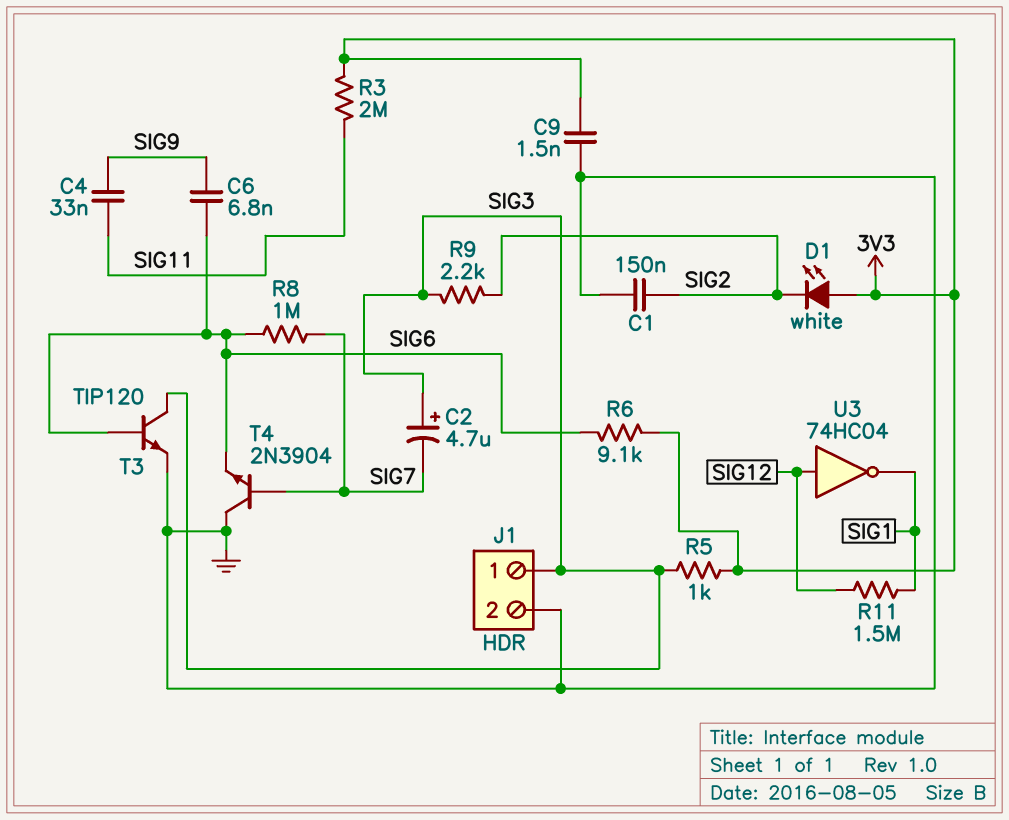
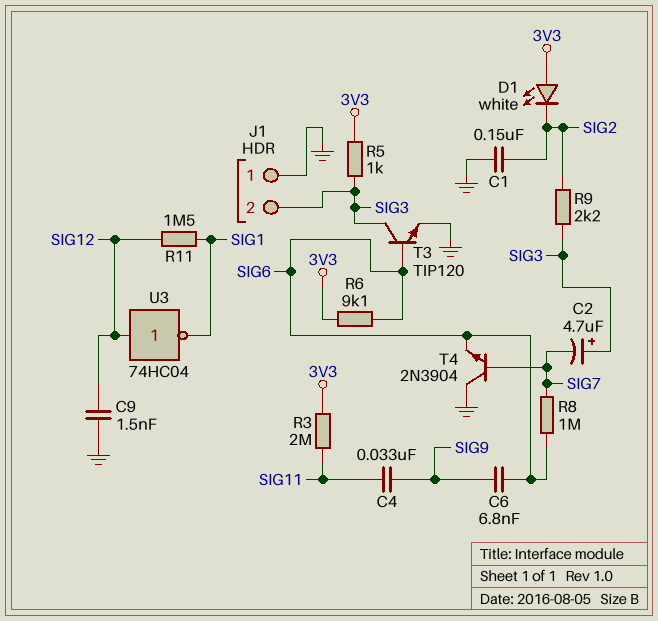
C9: 1.5nF (3V3, GND) -> 1.5nF (GND, SIG12)
J1 pin 1: SIG3 -> GND
J1 pin 2: GND -> SIG3

